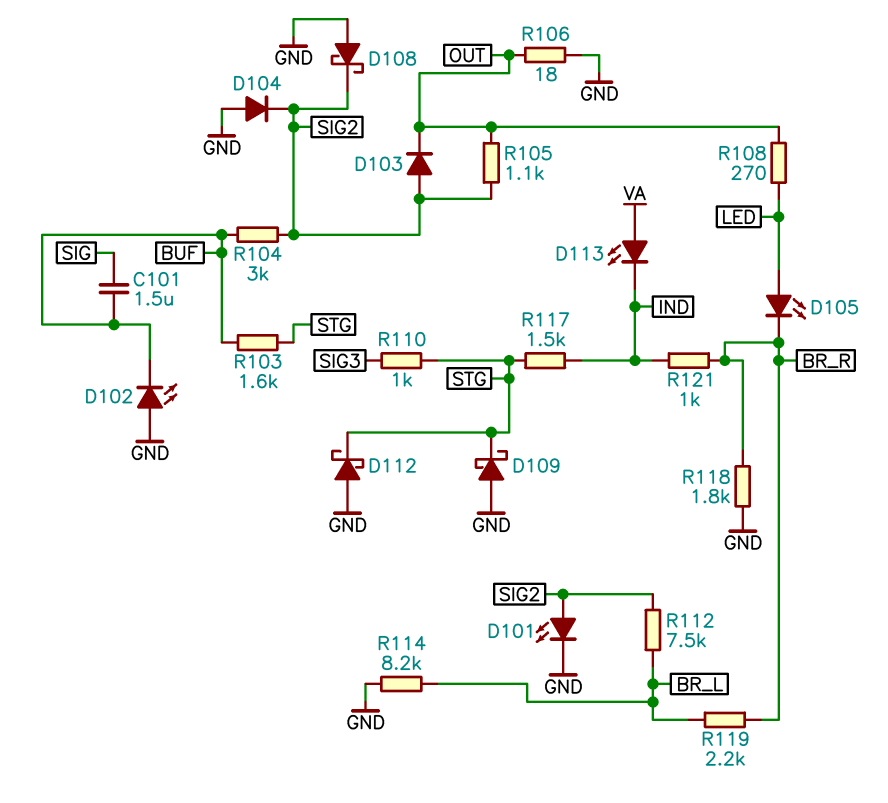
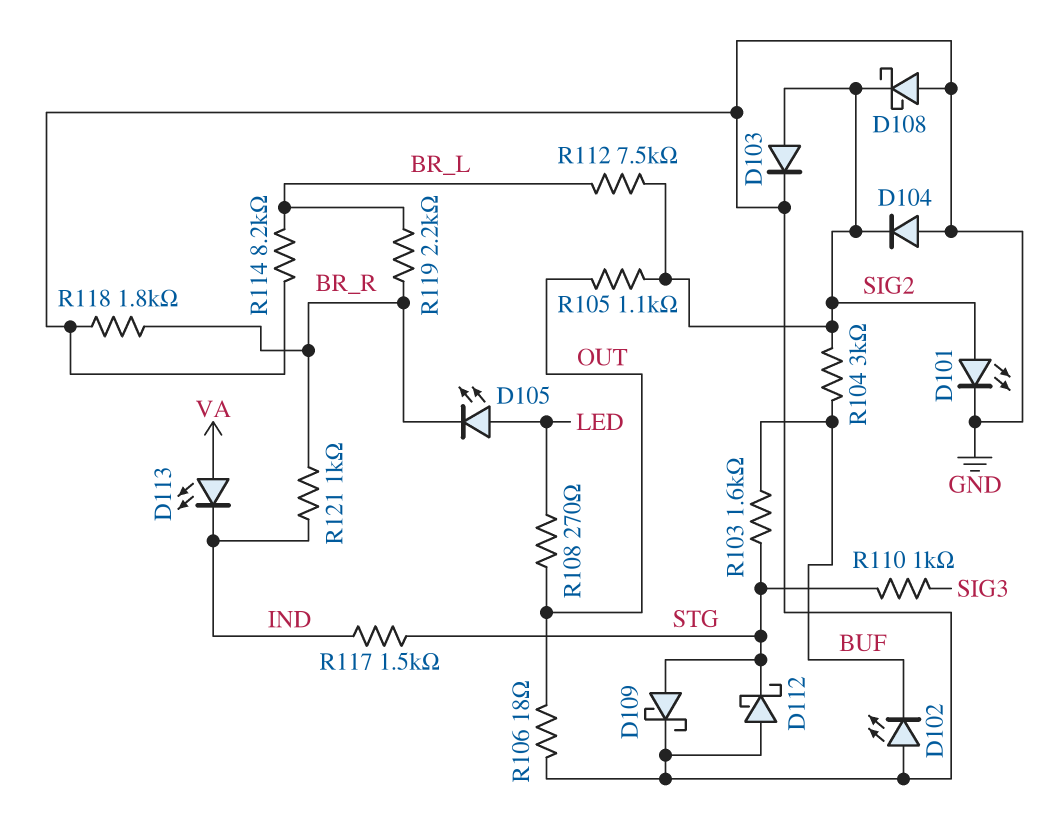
C101: 1.5uF (BUF, SIG) -> none
D103: diode (A SIG2, K OUT) -> diode (A SIG2, K GND)
D109: schottky (A GND, K STG) -> schottky (A STG, K GND)

